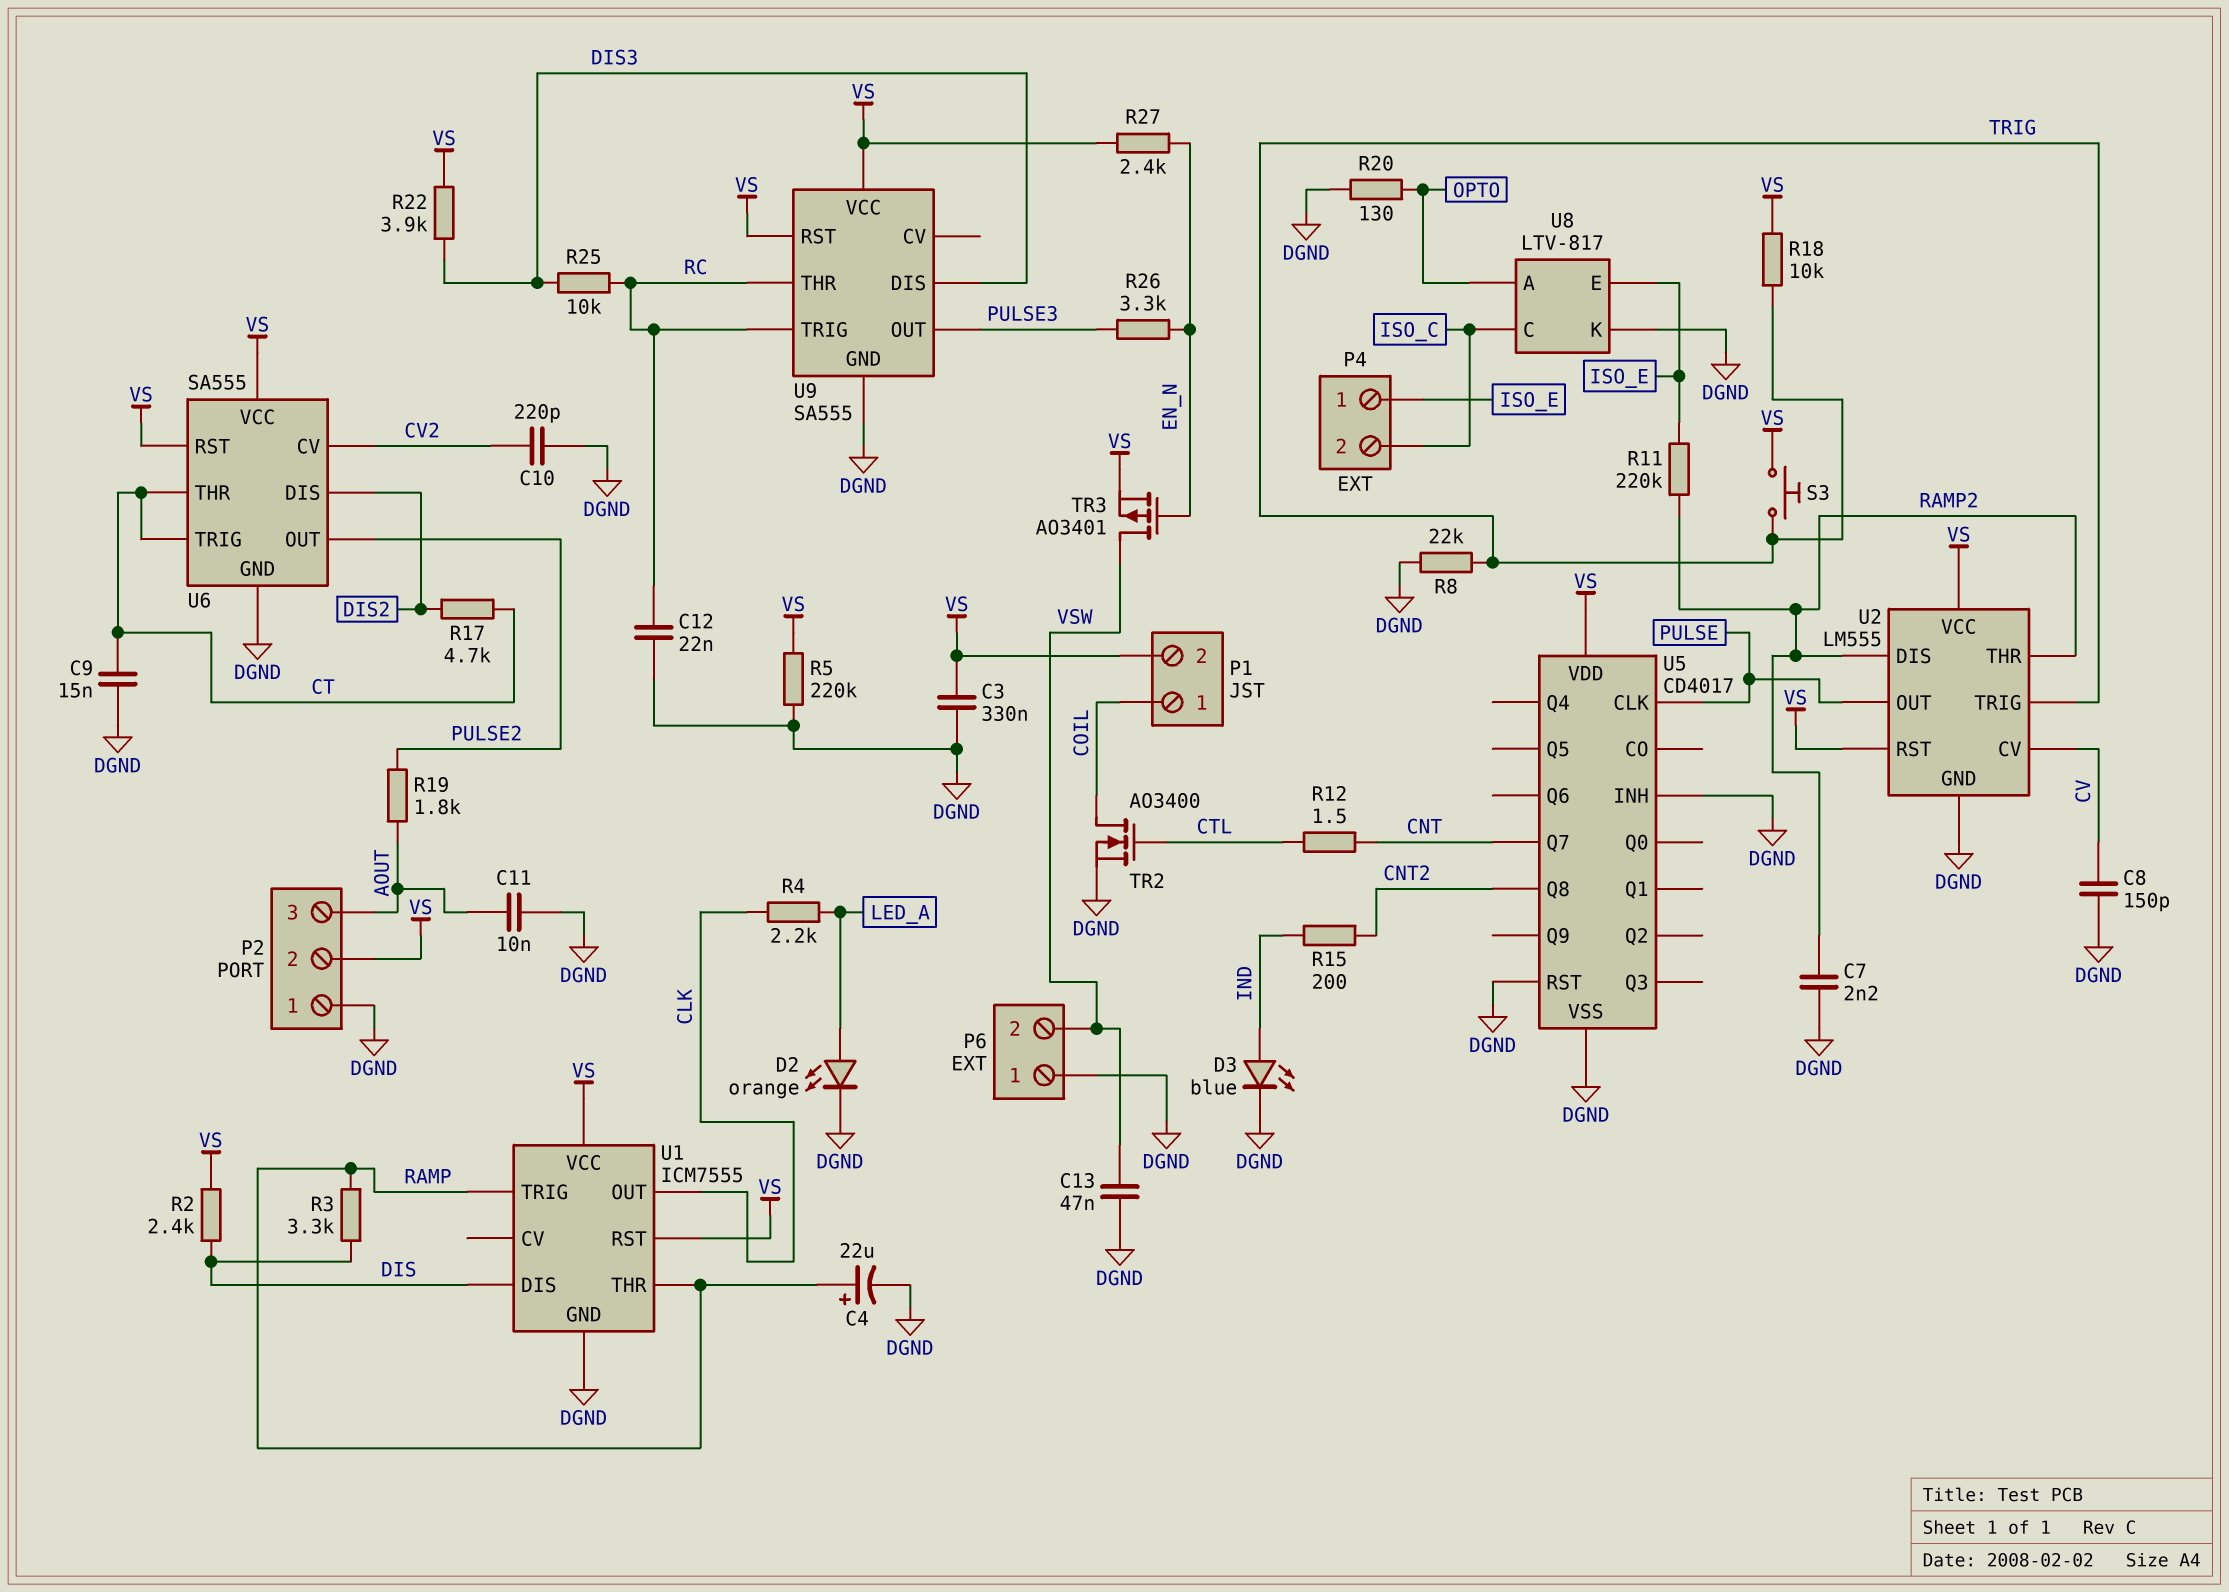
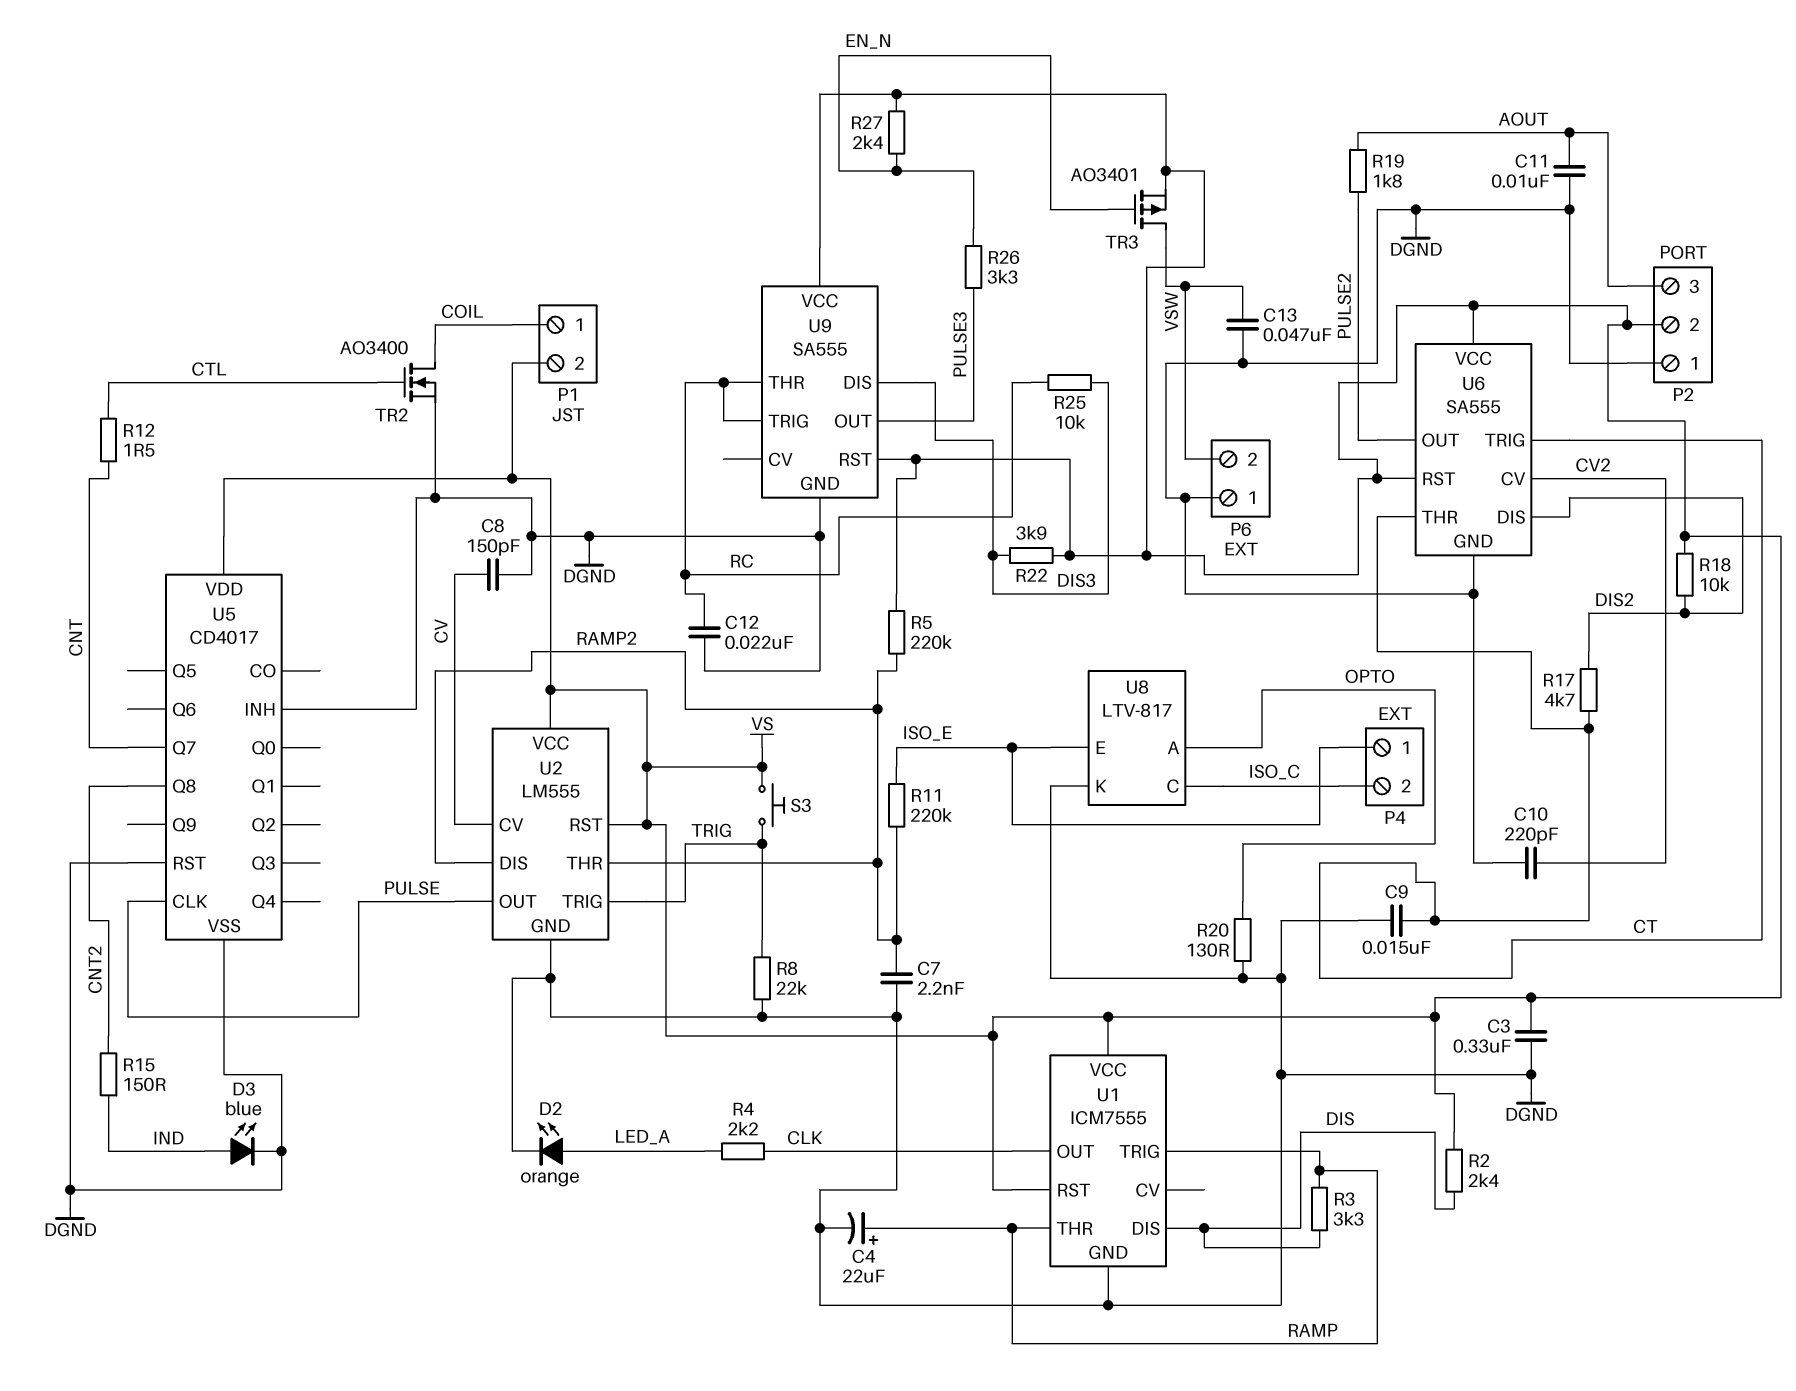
R5: 220k (DGND, VS) -> 220k (RAMP2, VS)
R15: 200 (CNT2, IND) -> 150 (CNT2, IND)
R18: 10k (TRIG, VS) -> 10k (DIS2, VS)

